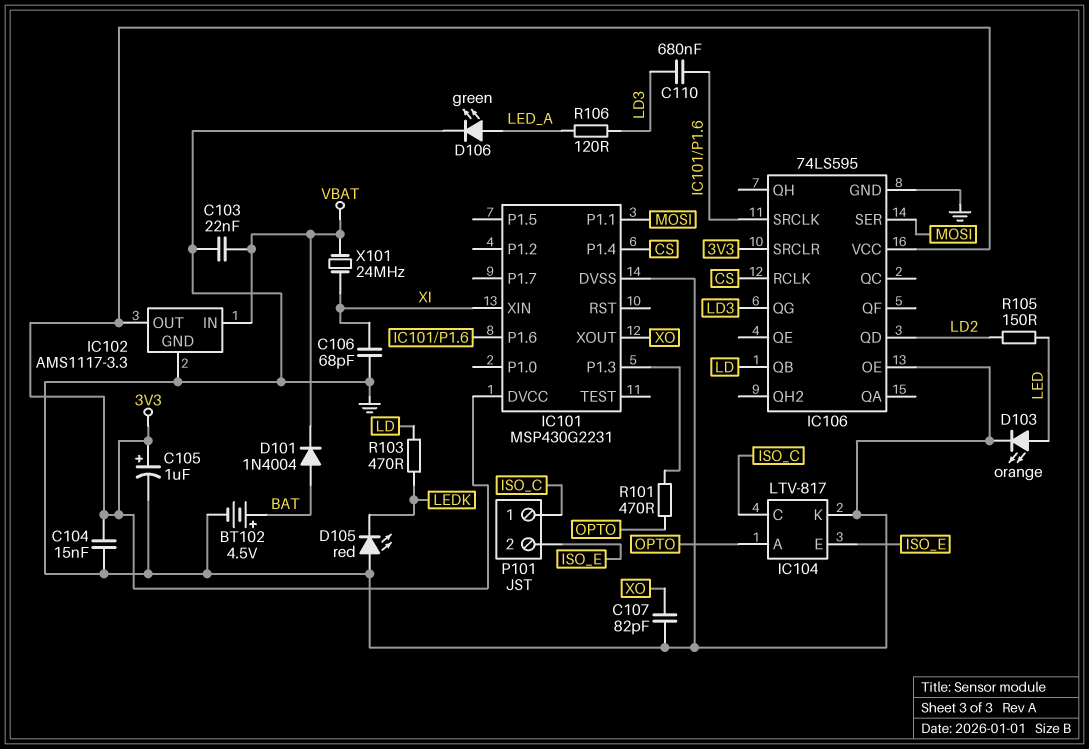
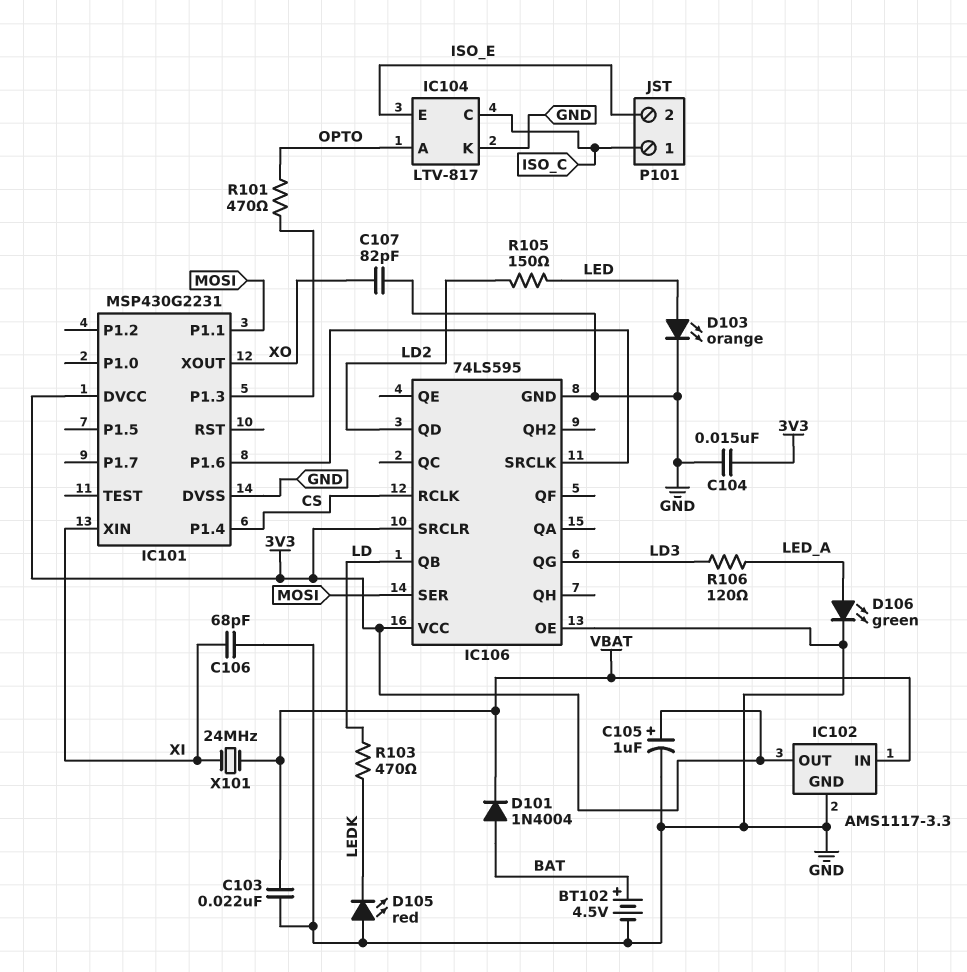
C110: 680nF (IC101/P1.6, LD3) -> none

